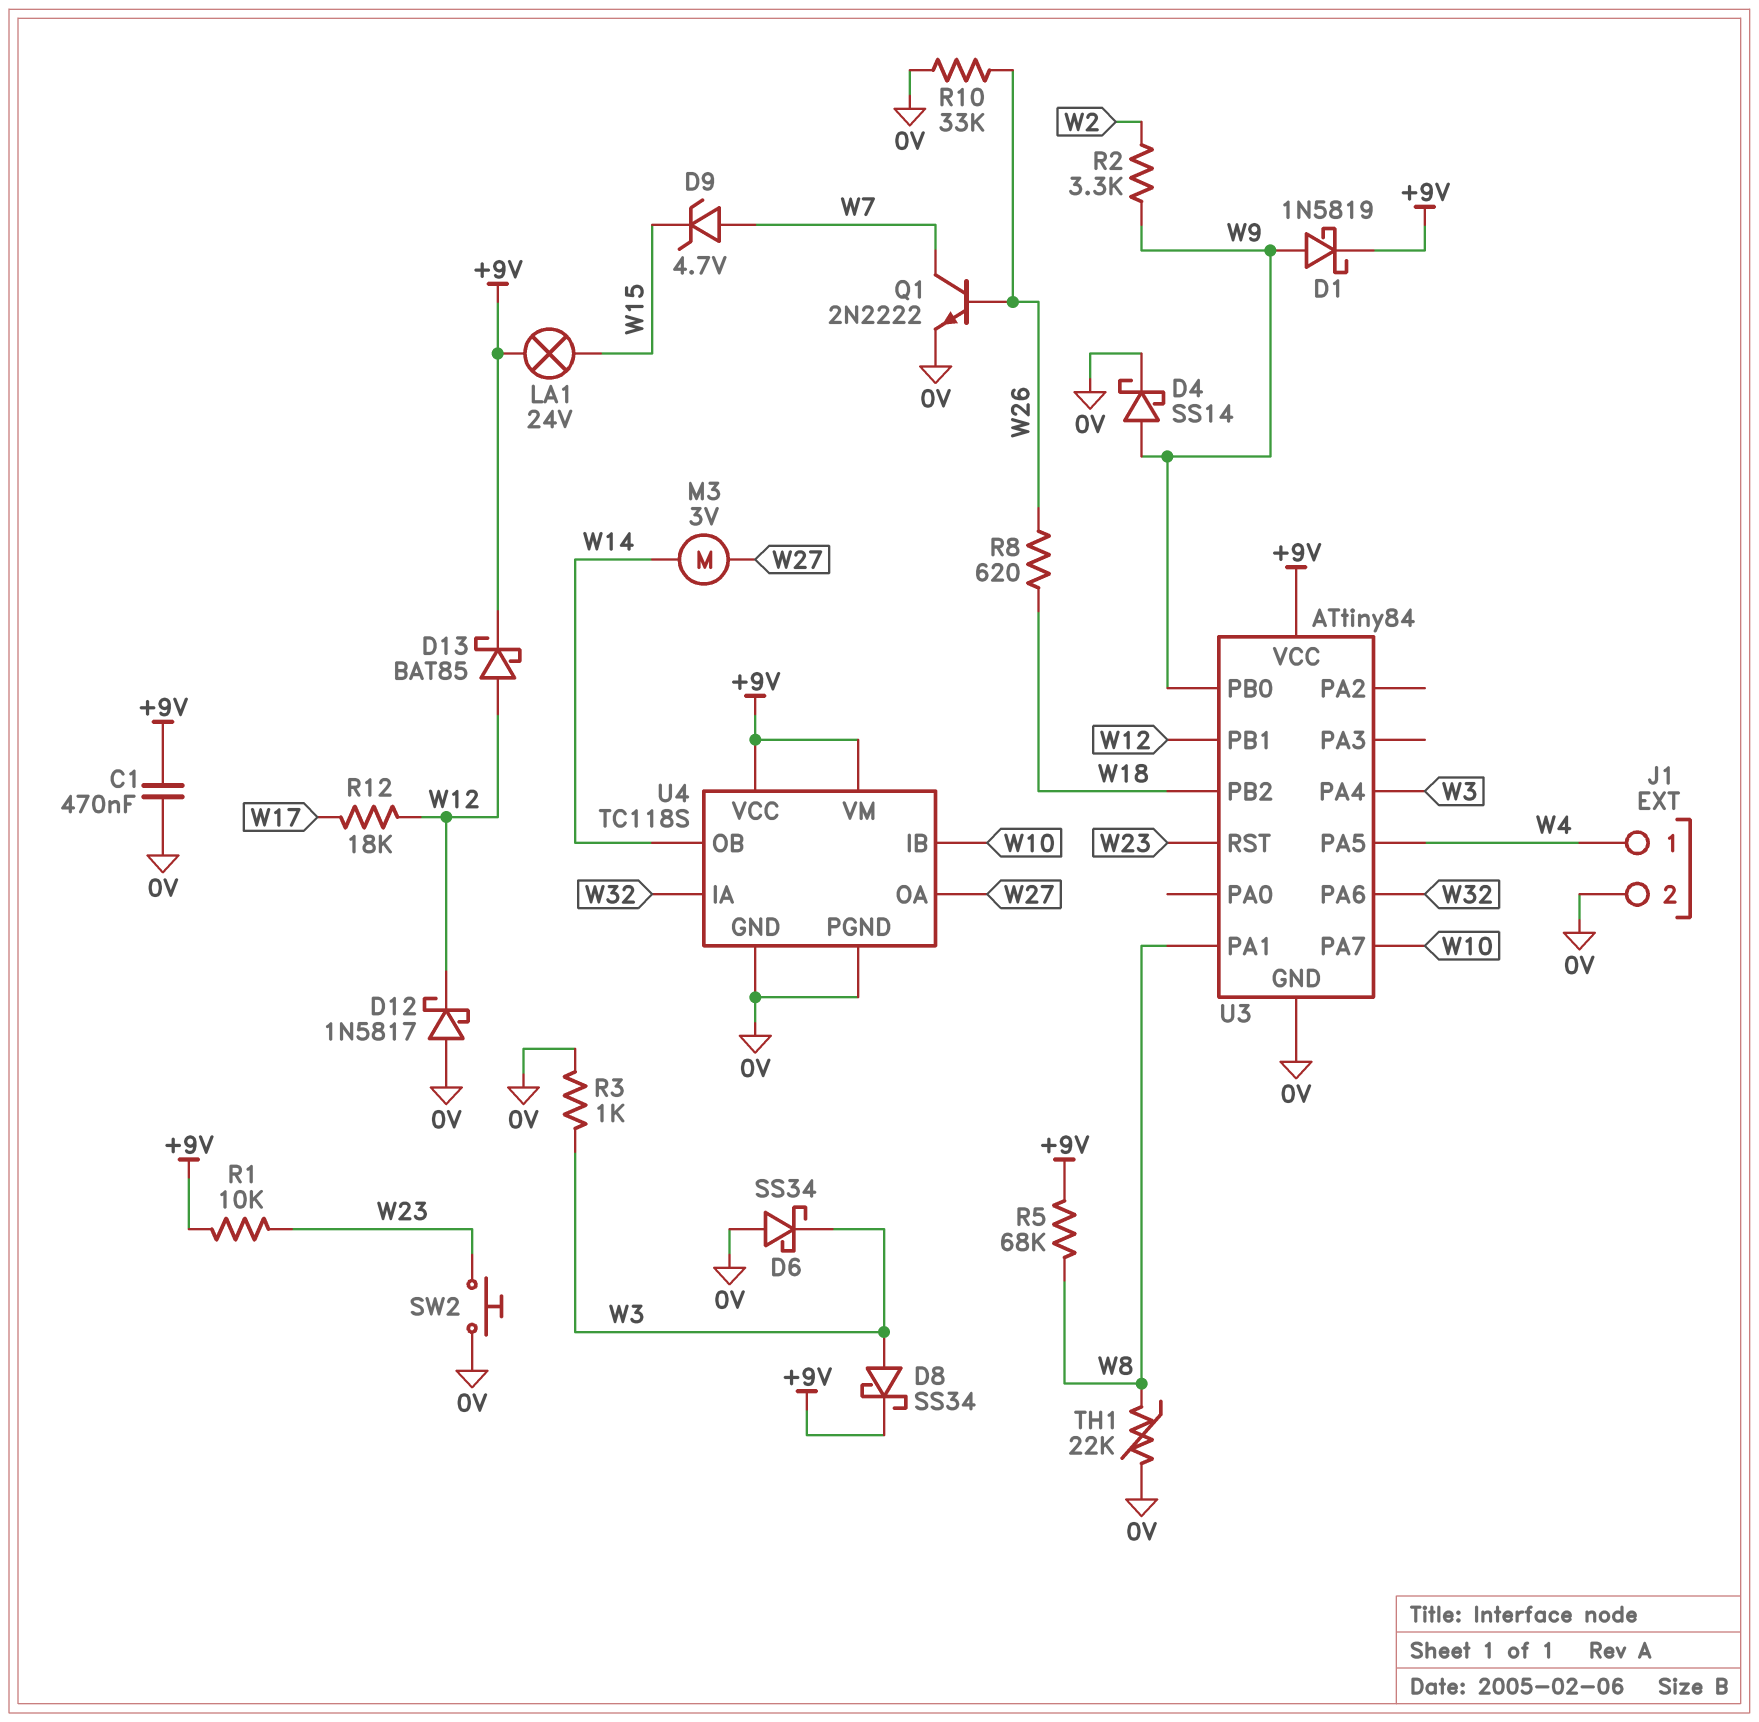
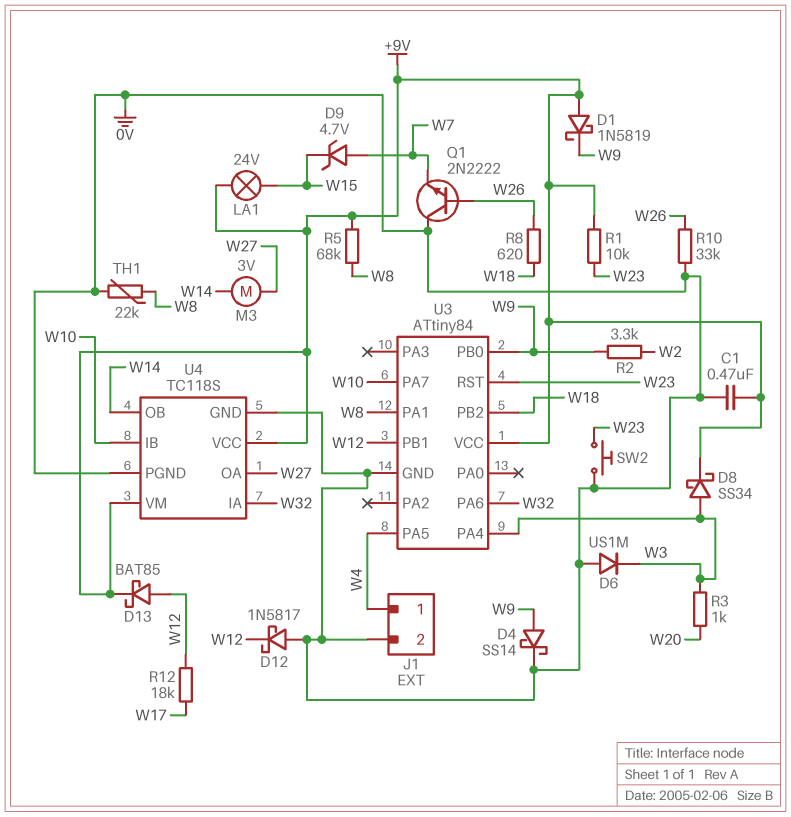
D1: schottky 1N5819 (A W9, K +9V) -> schottky 1N5819 (A +9V, K W9)
D6: schottky SS34 (A 0V, K W3) -> diode US1M (A 0V, K W3)
Q1: NPN 2N2222 (B W26, C W7, E 0V) -> NPN 2N2222 (B W26, C 0V, E W7)
R3: 1k (0V, W3) -> 1k (W3, W20)

